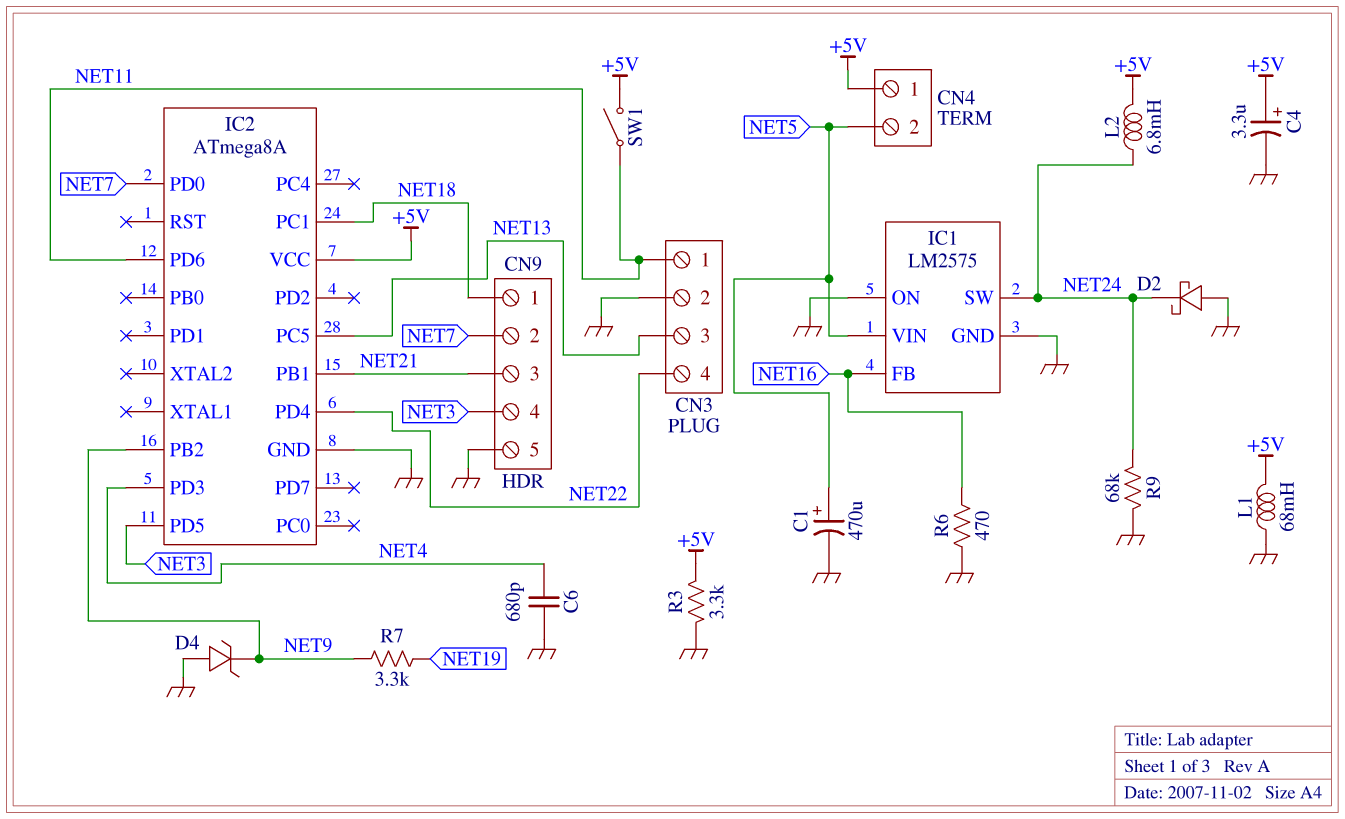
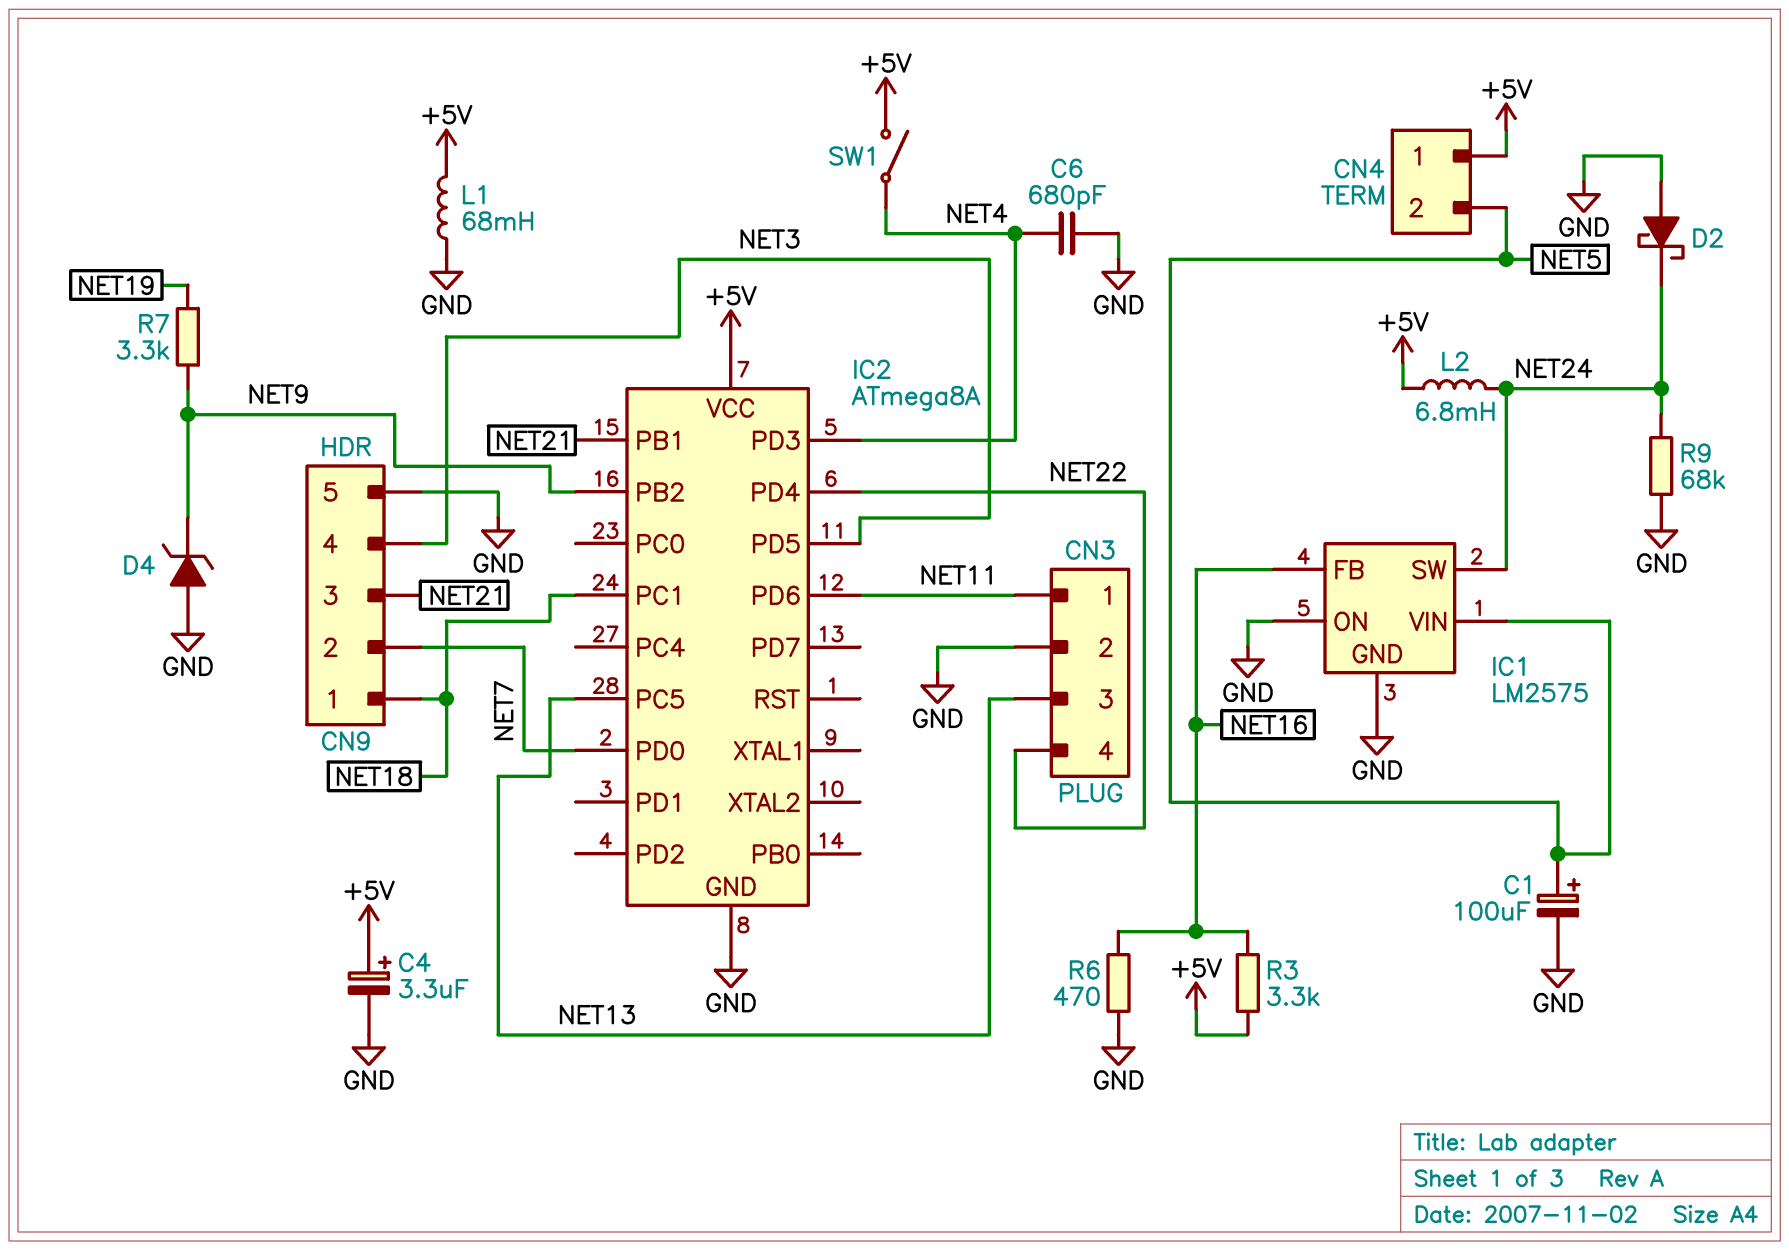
C1: 470uF (plus NET5, minus GND) -> 100uF (plus NET5, minus GND)
R3: 3.3k (+5V, GND) -> 3.3k (+5V, NET16)
SW1: switch (+5V, NET11) -> switch (+5V, NET4)

